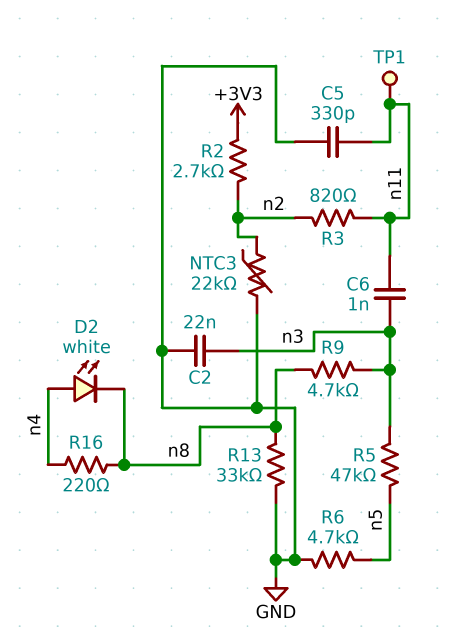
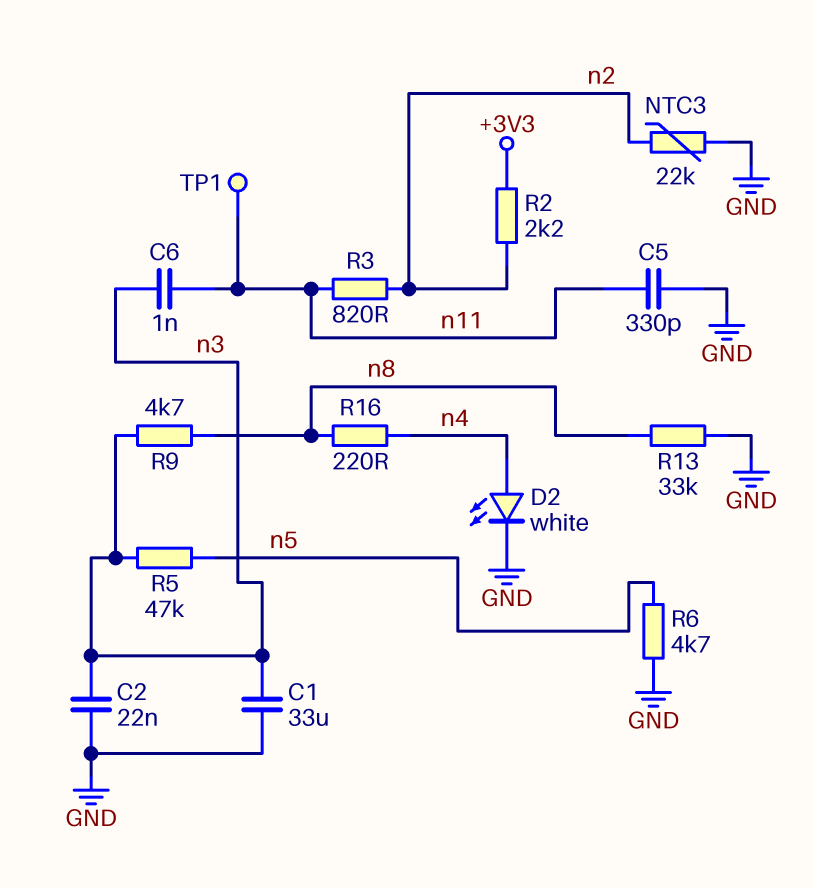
C1: none -> 33uF (GND, n3)
D2: LED white (A n4, K n8) -> LED white (A n4, K GND)
R2: 2.7k (+3V3, n2) -> 2.2k (+3V3, n2)

